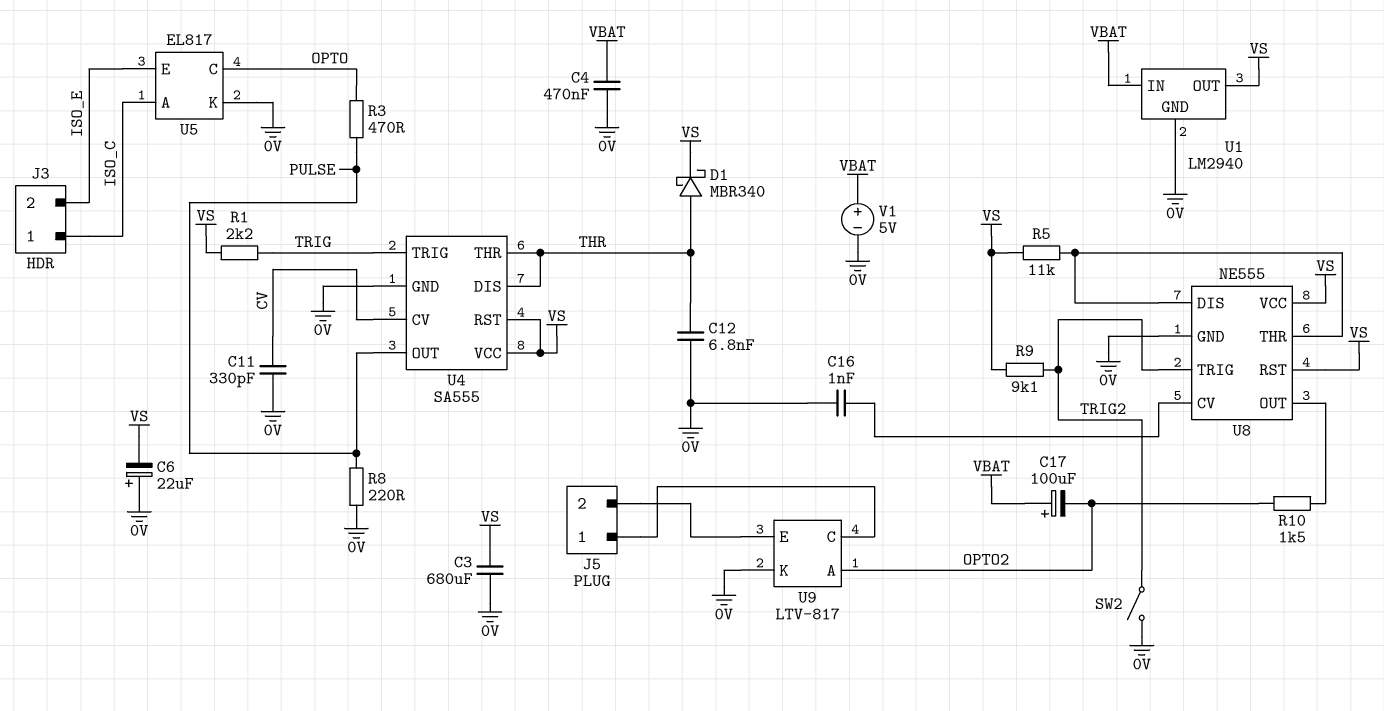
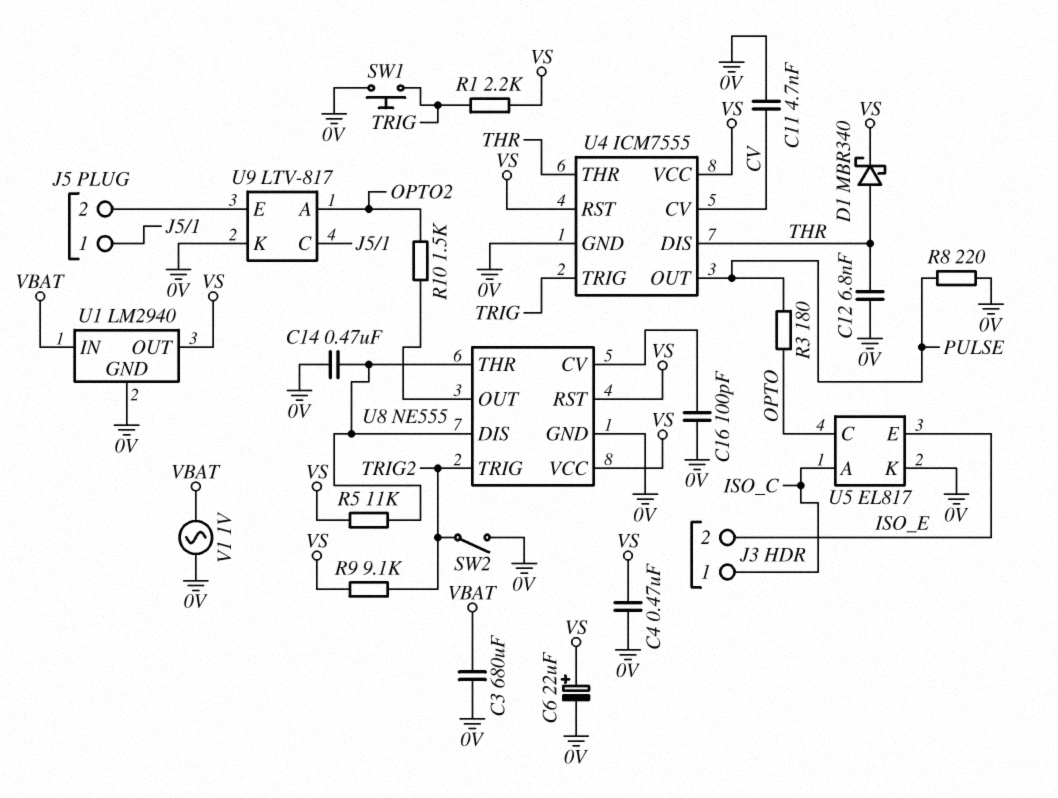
C3: 680uF (0V, VS) -> 680uF (0V, VBAT)
C4: 470nF (0V, VBAT) -> 470nF (0V, VS)
C6: 22uF (plus 0V, minus VS) -> 22uF (plus VS, minus 0V)
C11: 330pF (0V, CV) -> 4.7nF (0V, CV)
C14: none -> 470nF (0V, U8/DIS)
C16: 1nF (0V, U8/CV) -> 100pF (0V, U8/CV)
C17: 100uF (plus VBAT, minus OPTO2) -> none
R3: 470 (OPTO, PULSE) -> 180 (OPTO, PULSE)
SW1: none -> button (0V, TRIG)
U4: SA555 -> ICM7555
V1: 5V (plus VBAT, minus 0V) -> AC 1V (0V, VBAT)

